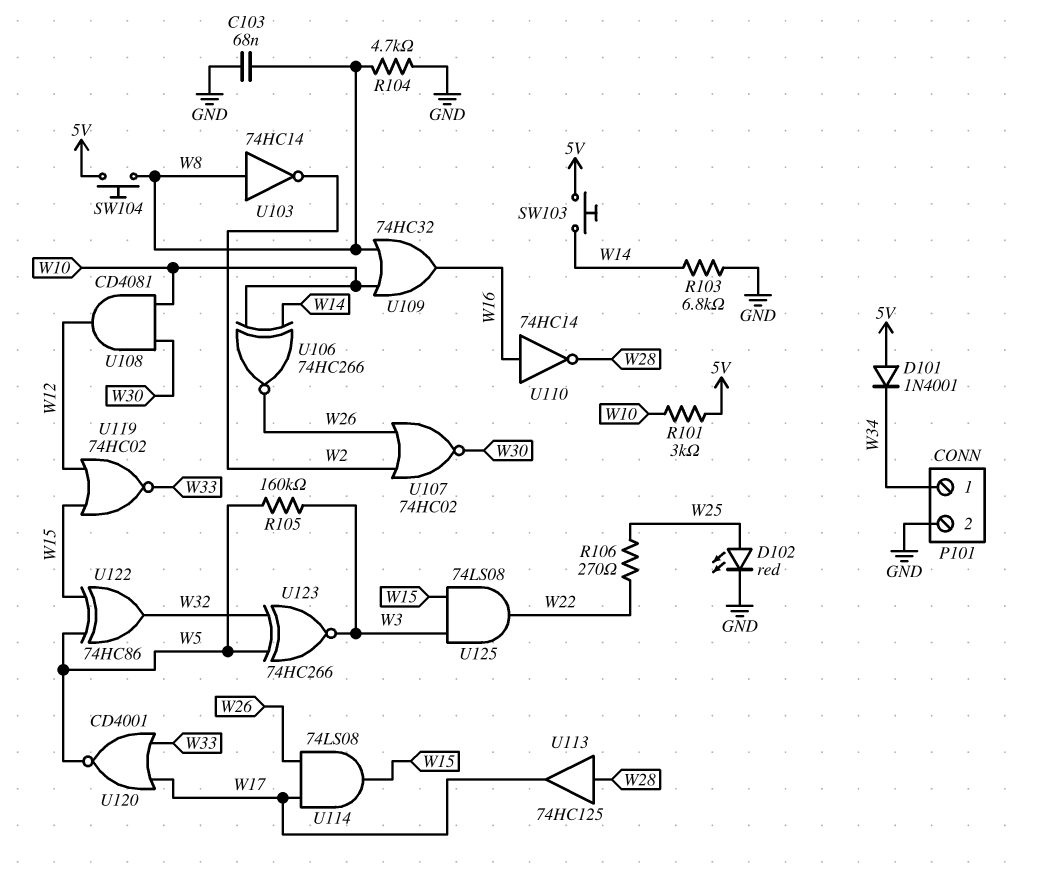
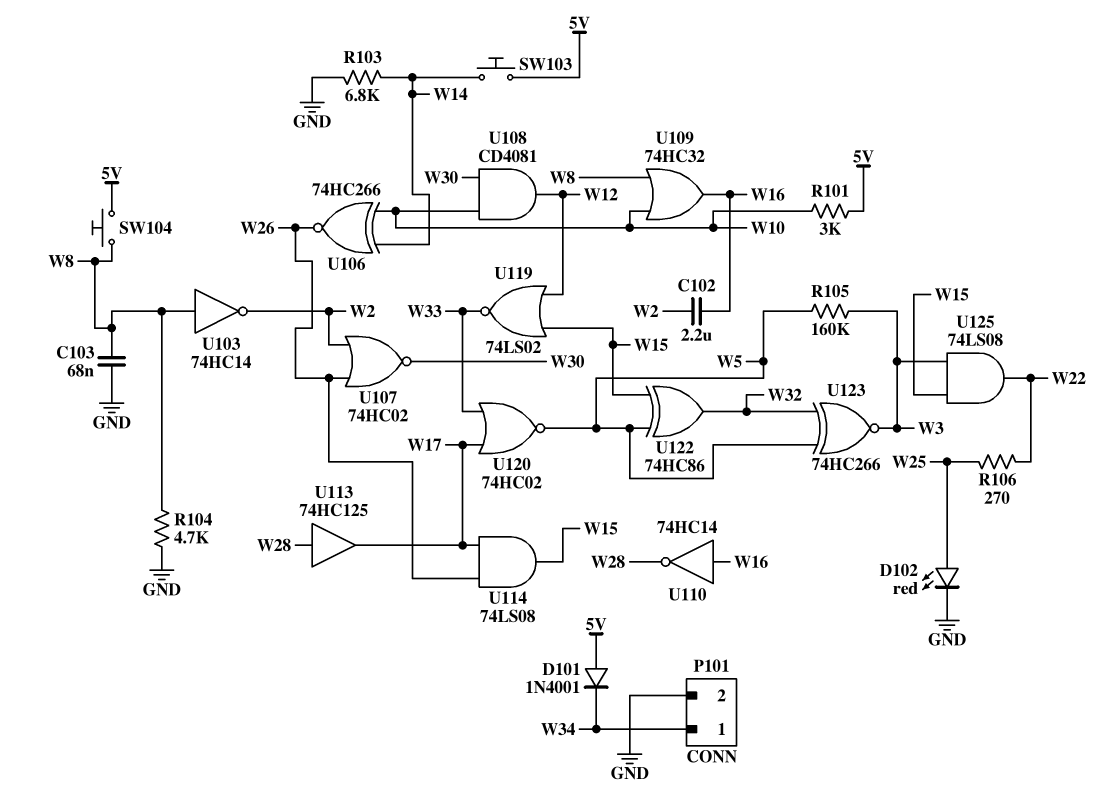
C102: none -> 2.2uF (W2, W16)
U119: NOR 74HC02 (in W12, in W15, out W33) -> NOR 74LS02 (in W12, in W15, out W33)
U120: NOR CD4001 (in W17, in W33, out W5) -> NOR 74HC02 (in W17, in W33, out W5)

